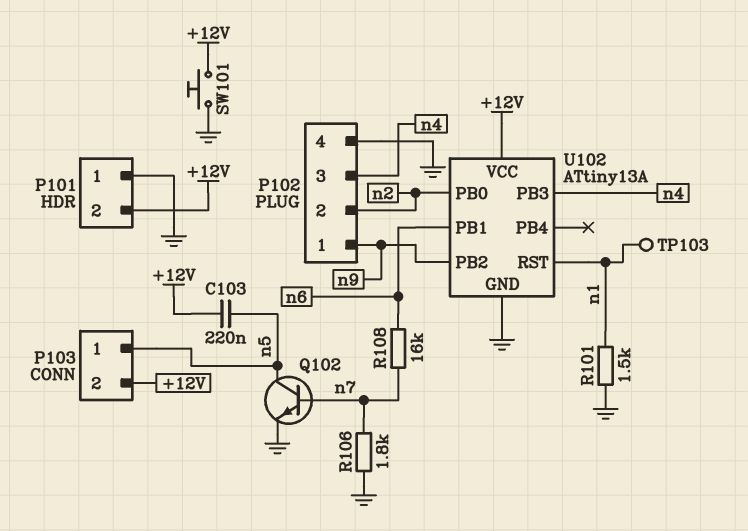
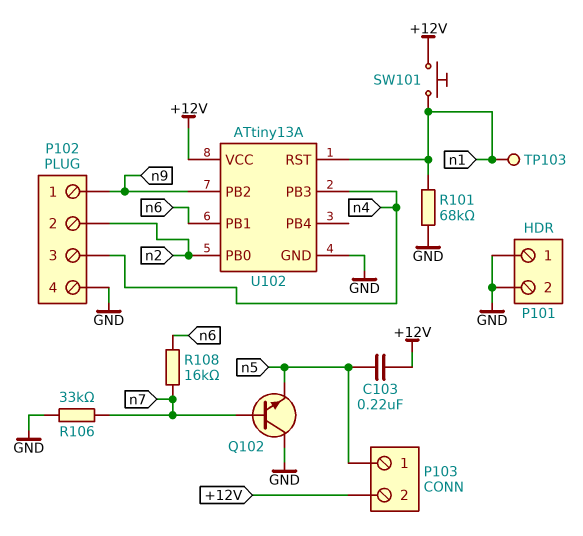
P101 pin 2: +12V -> GND
Q102: NPN (B n7, C n5, E GND) -> NPN (B n7, C GND, E n5)
R101: 1.5k (GND, n1) -> 68k (GND, n1)
R106: 1.8k (GND, n7) -> 33k (GND, n7)
SW101: button (+12V, GND) -> button (+12V, n1)

